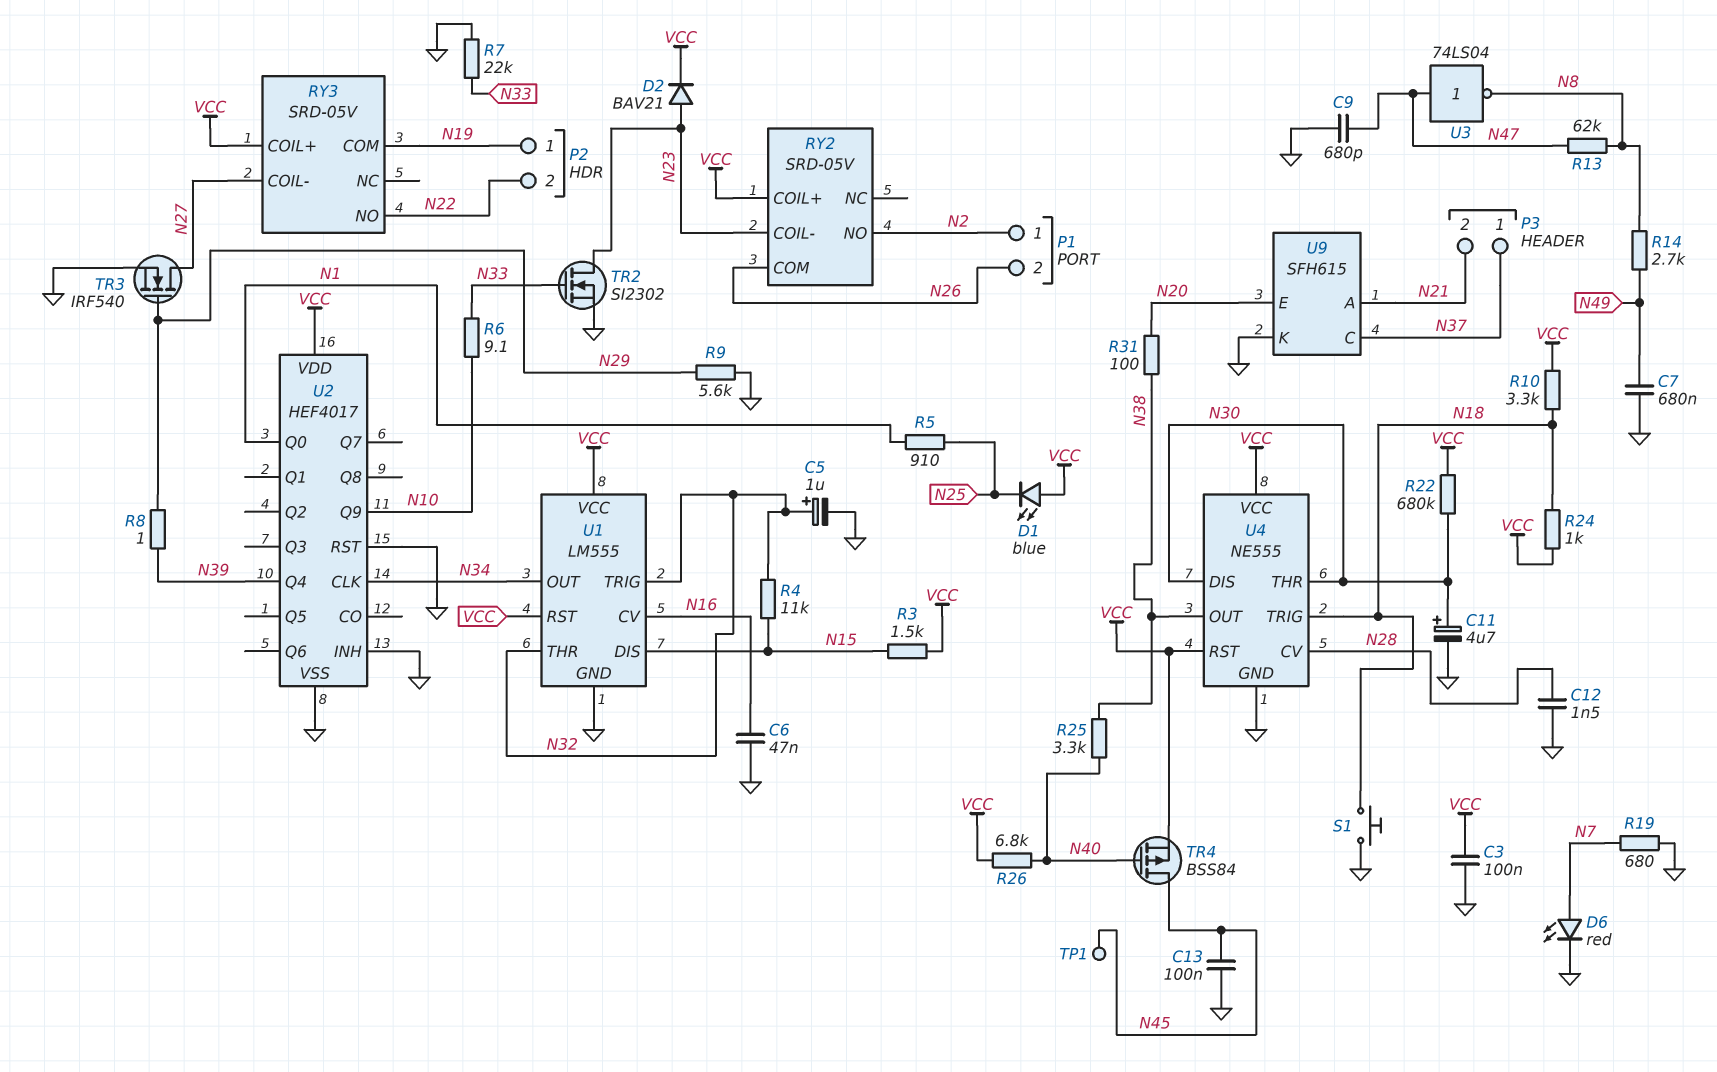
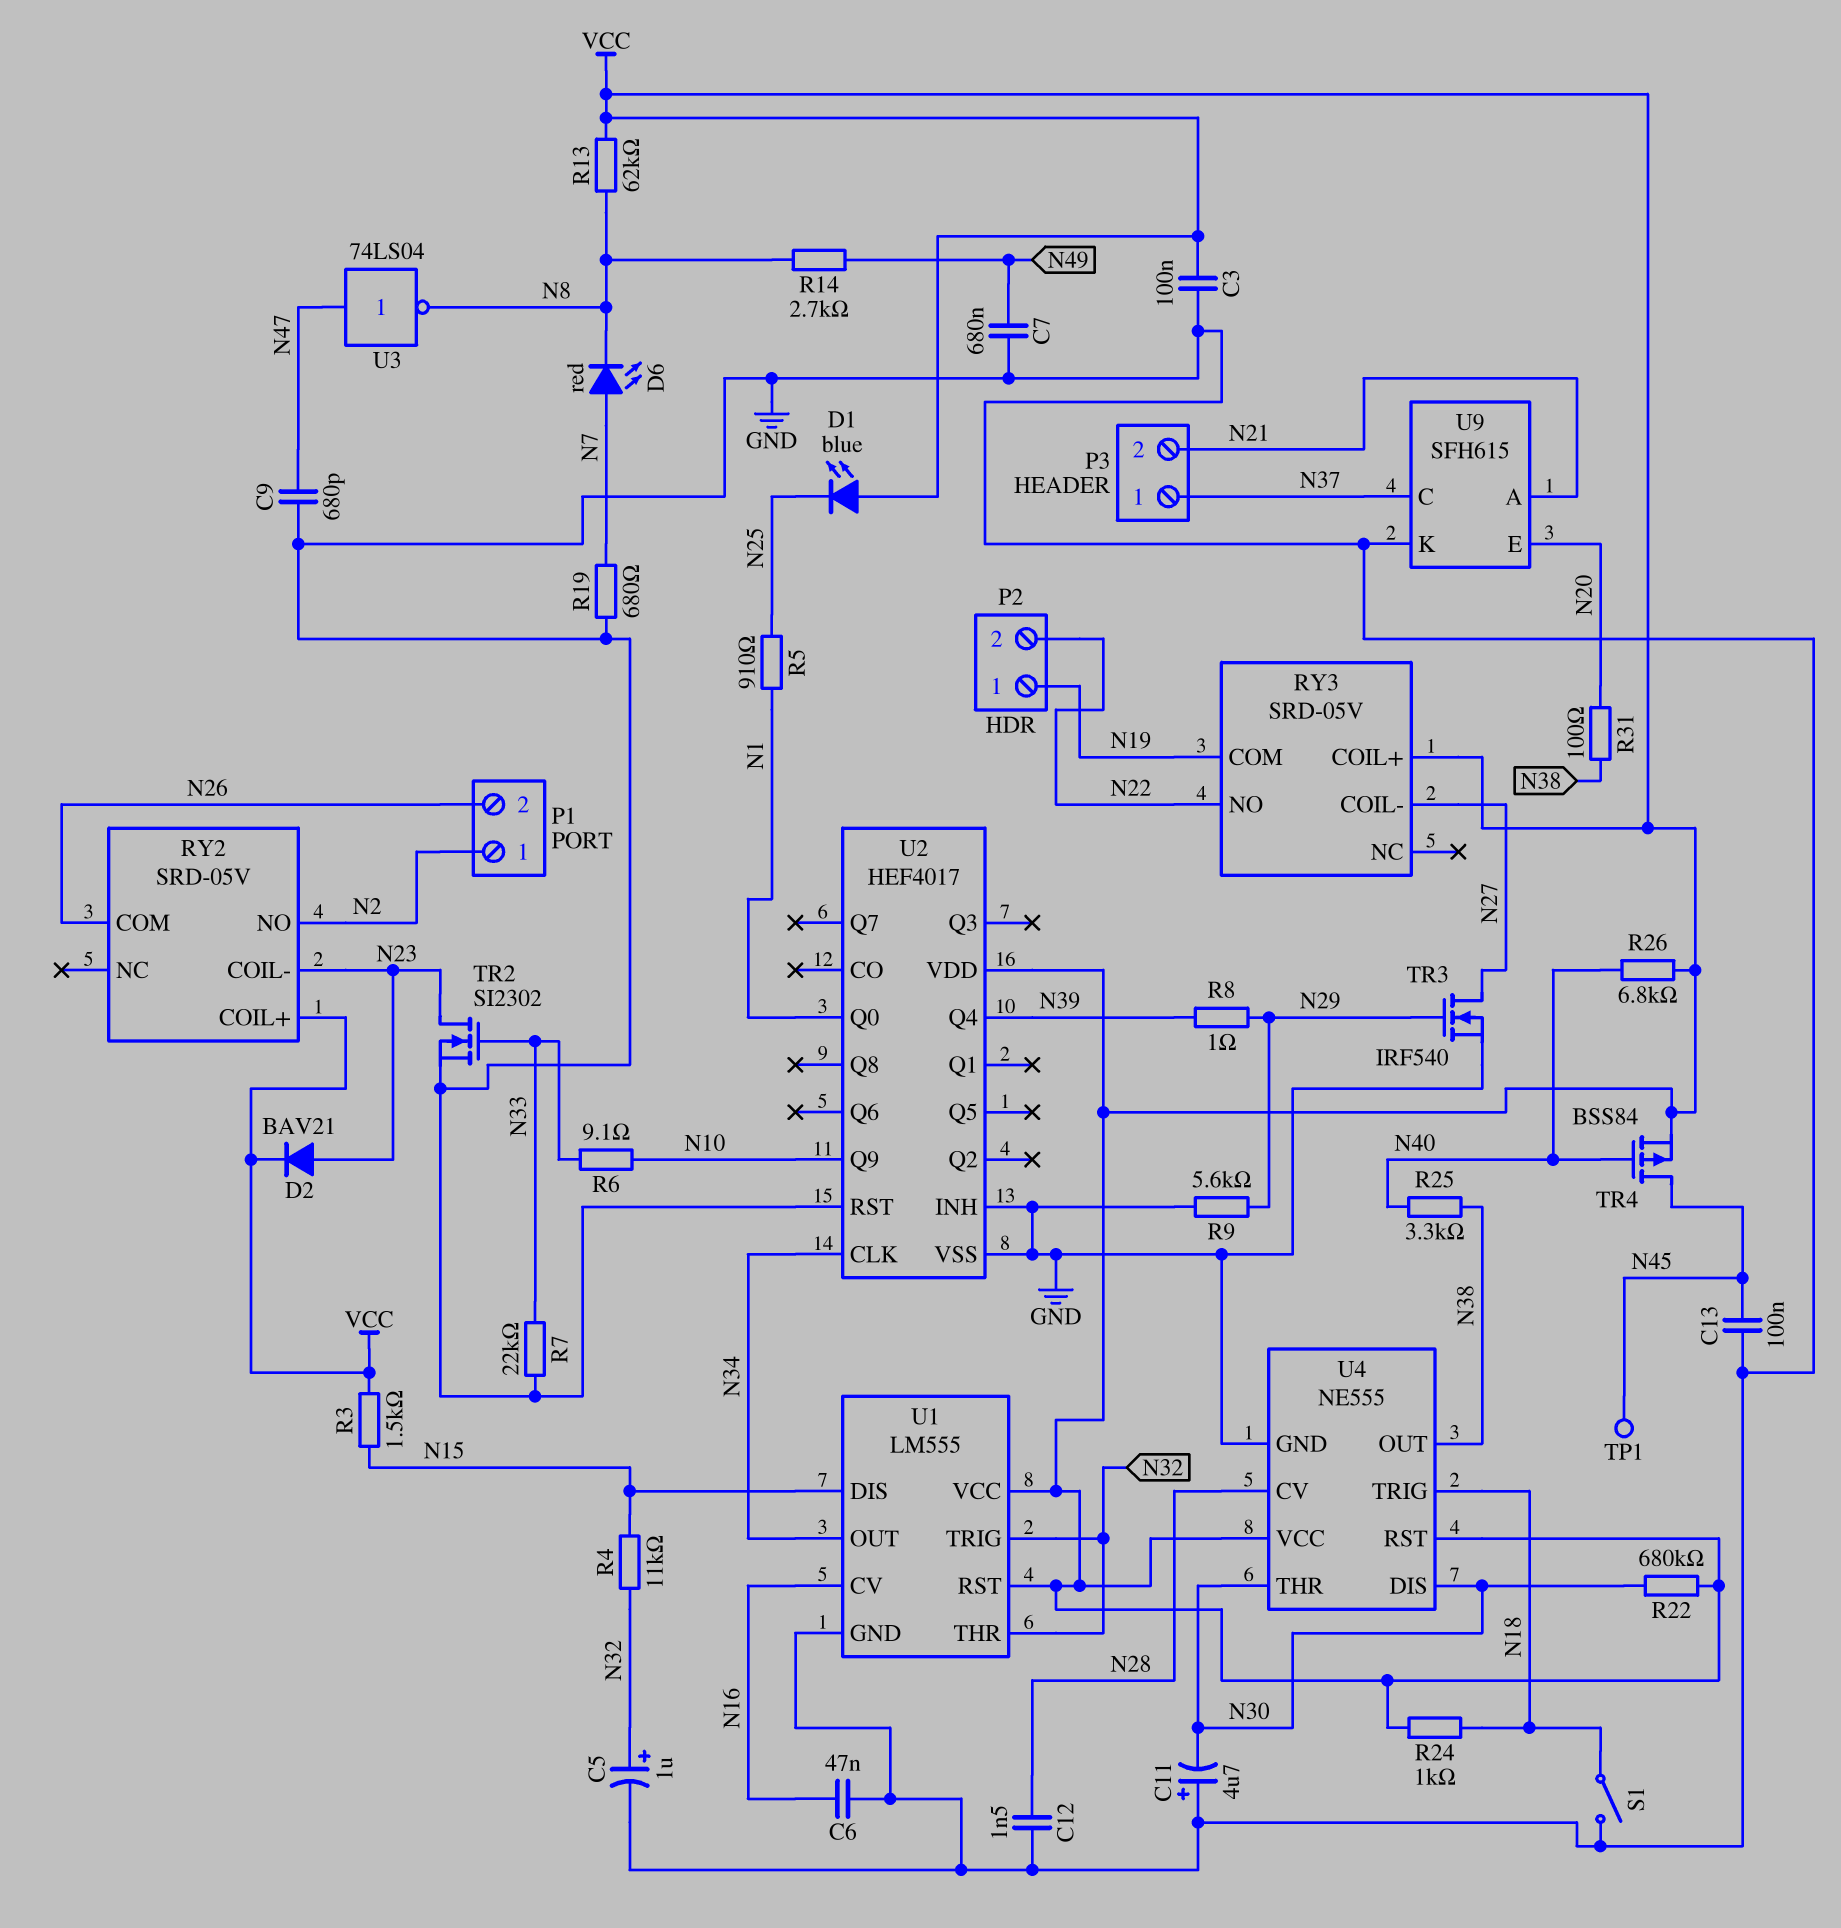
C11: 4.7uF (plus N30, minus GND) -> 4.7uF (plus GND, minus N30)
D6: LED red (A N7, K GND) -> LED red (A N7, K N8)
R10: 3.3k (N18, VCC) -> none
R13: 62k (N8, N47) -> 62k (N8, VCC)
S1: button (GND, N18) -> switch (GND, N18)

